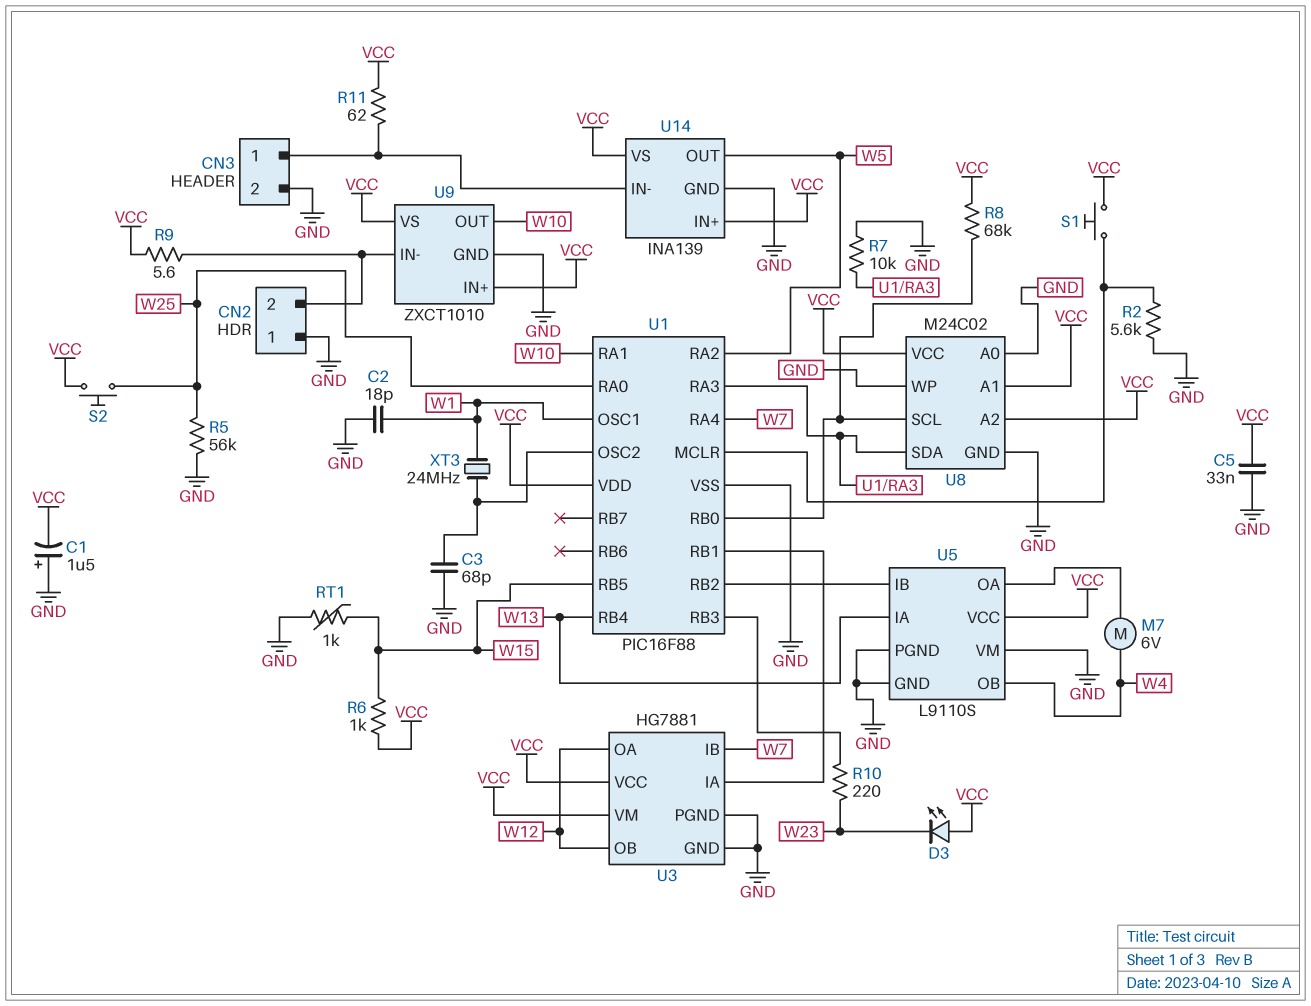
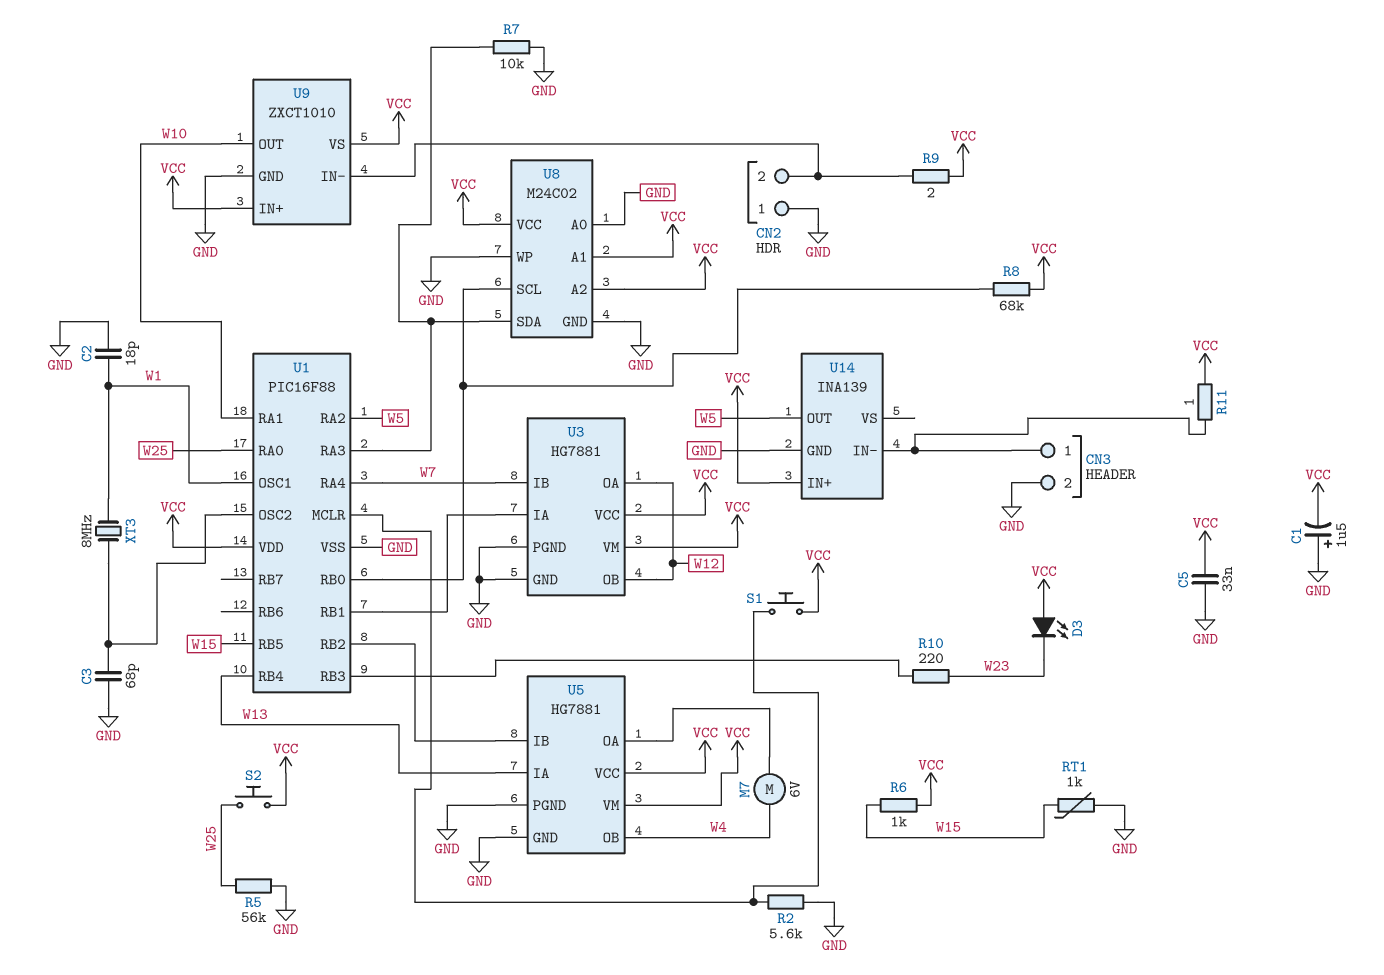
R9: 5.6 (CN2/2, VCC) -> 2 (CN2/2, VCC)
R11: 62 (CN3/1, VCC) -> 1 (CN3/1, VCC)
U5: L9110S -> HG7881
U5 pin VM: GND -> VCC
U14 pin VS: VCC -> none
XT3: 24MHz (U1/OSC2, W1) -> 8MHz (U1/OSC2, W1)

